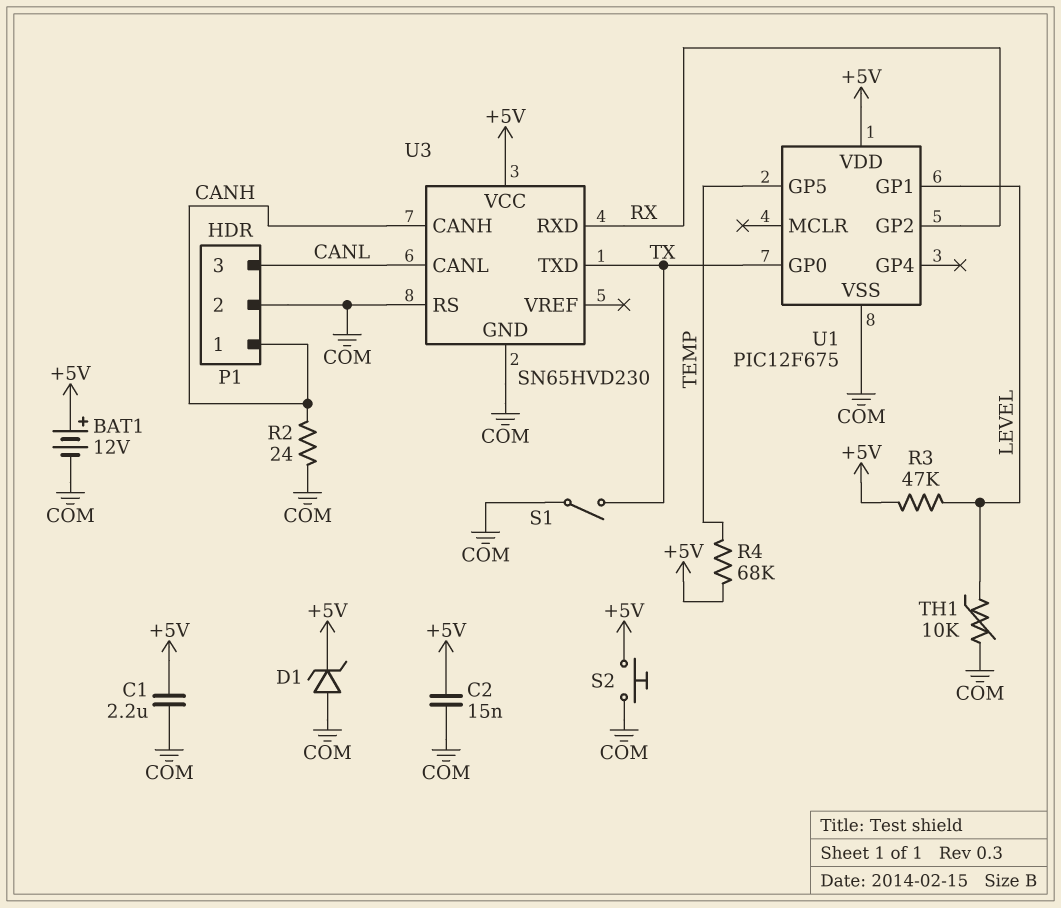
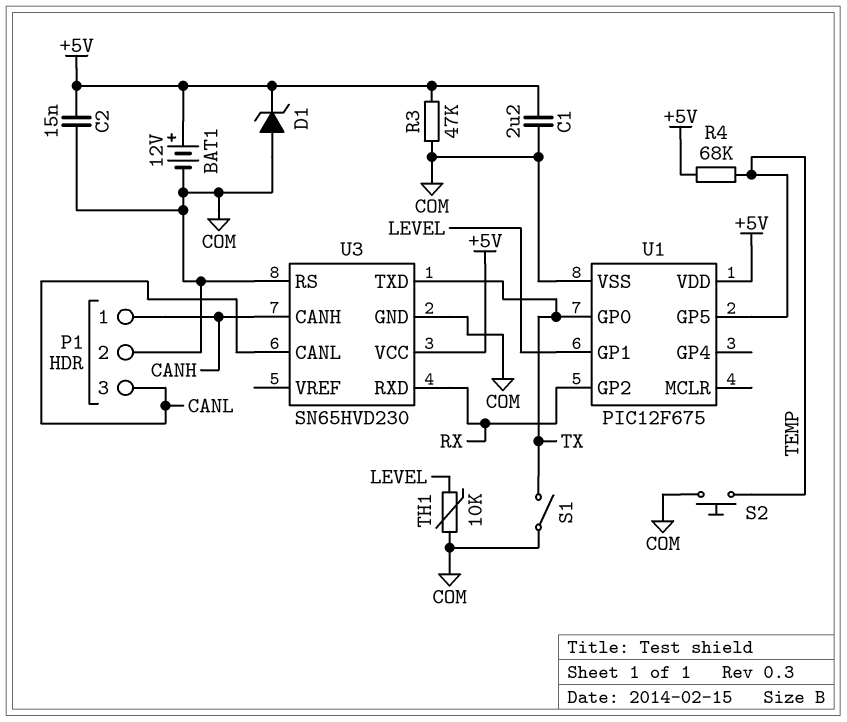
R2: 24 (CANH, COM) -> none
R3: 47k (+5V, LEVEL) -> 47k (+5V, COM)
S2: button (+5V, COM) -> button (COM, TEMP)

